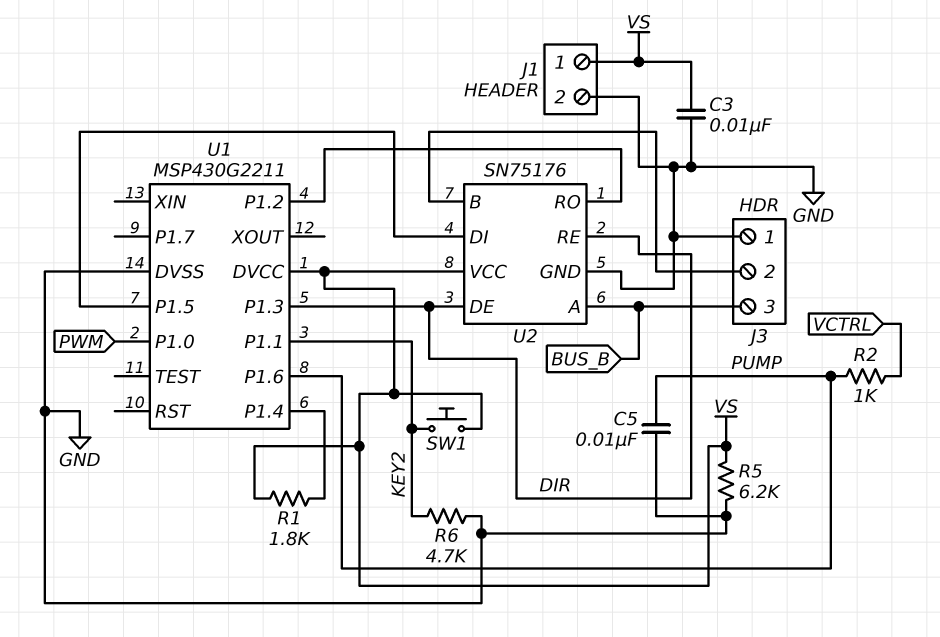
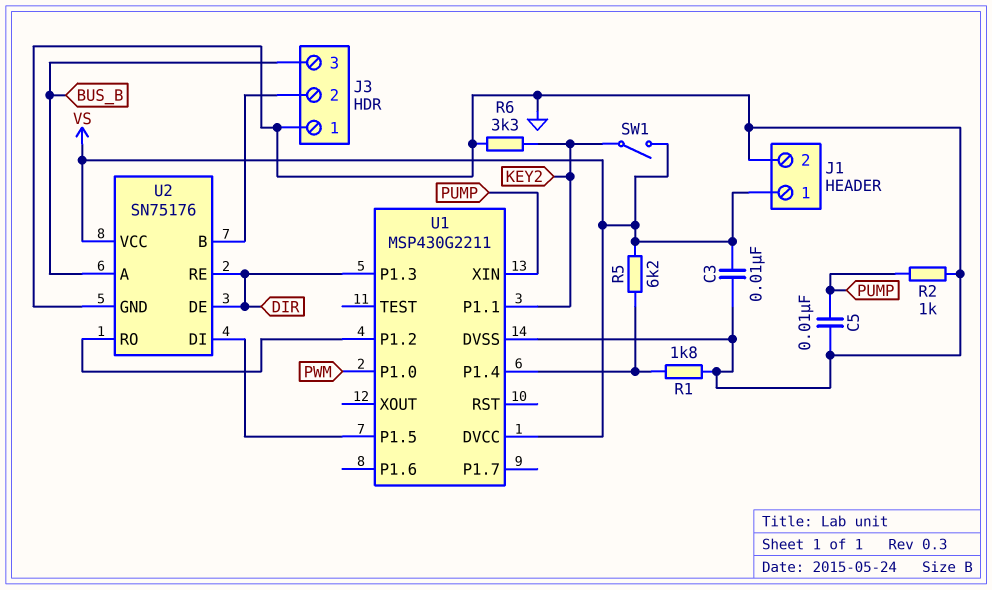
R1: 1.8k (U1/P1.4, VS) -> 1.8k (GND, U1/P1.4)
R2: 1k (PUMP, VCTRL) -> 1k (GND, PUMP)
R5: 6.2k (GND, VS) -> 6.2k (U1/P1.4, VS)
R6: 4.7k (GND, KEY2) -> 3.3k (GND, KEY2)
SW1: button (KEY2, VS) -> switch (KEY2, VS)
U1 pin P1.6: PUMP -> none
U1 pin XIN: none -> PUMP

